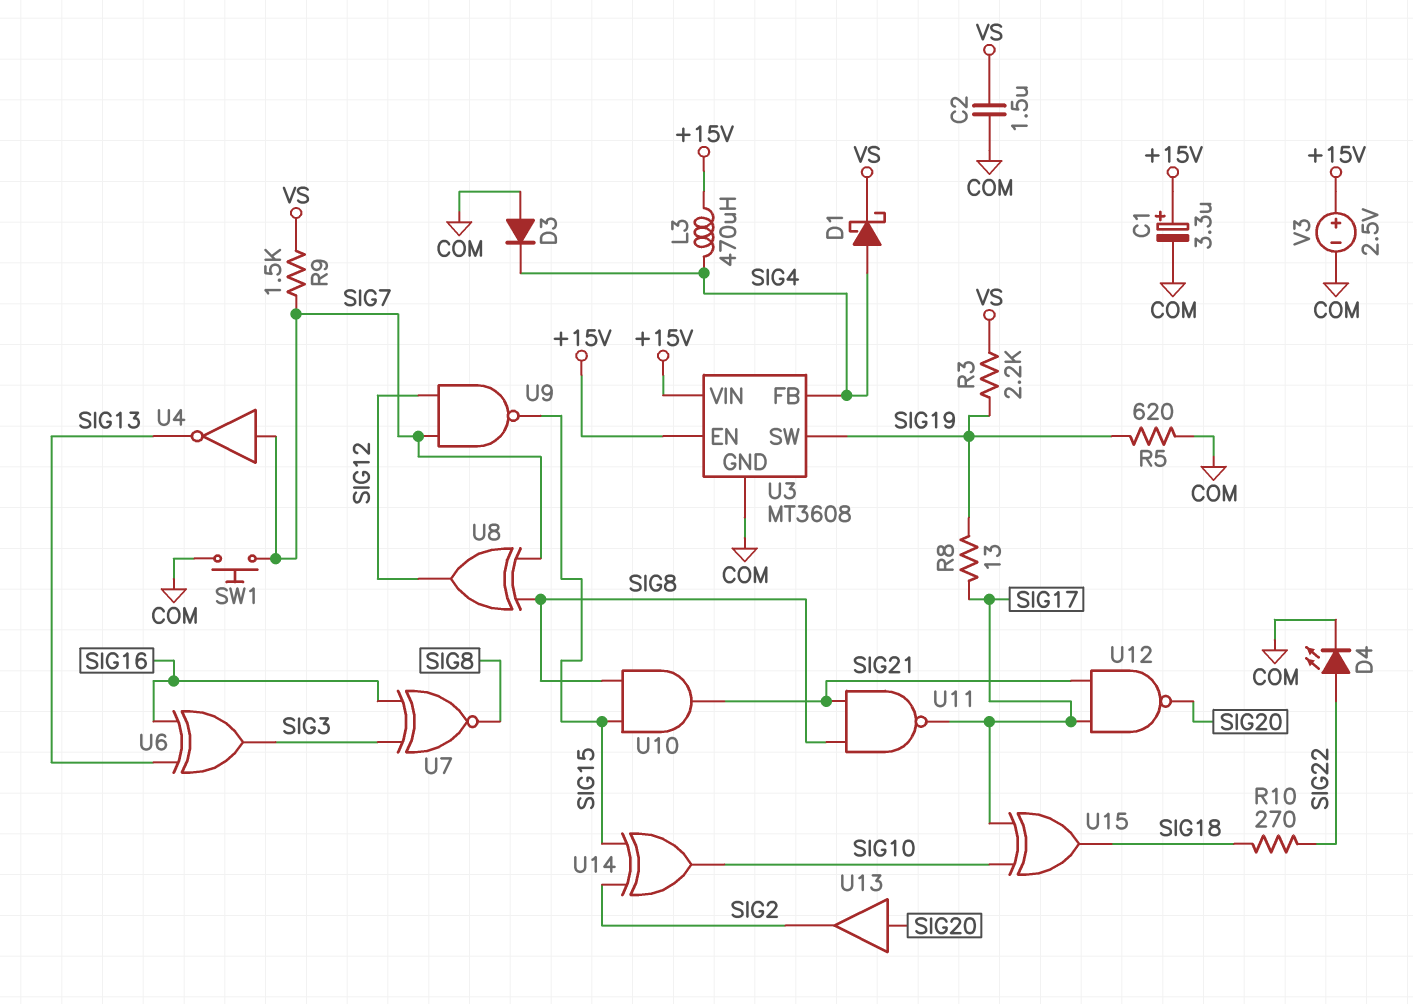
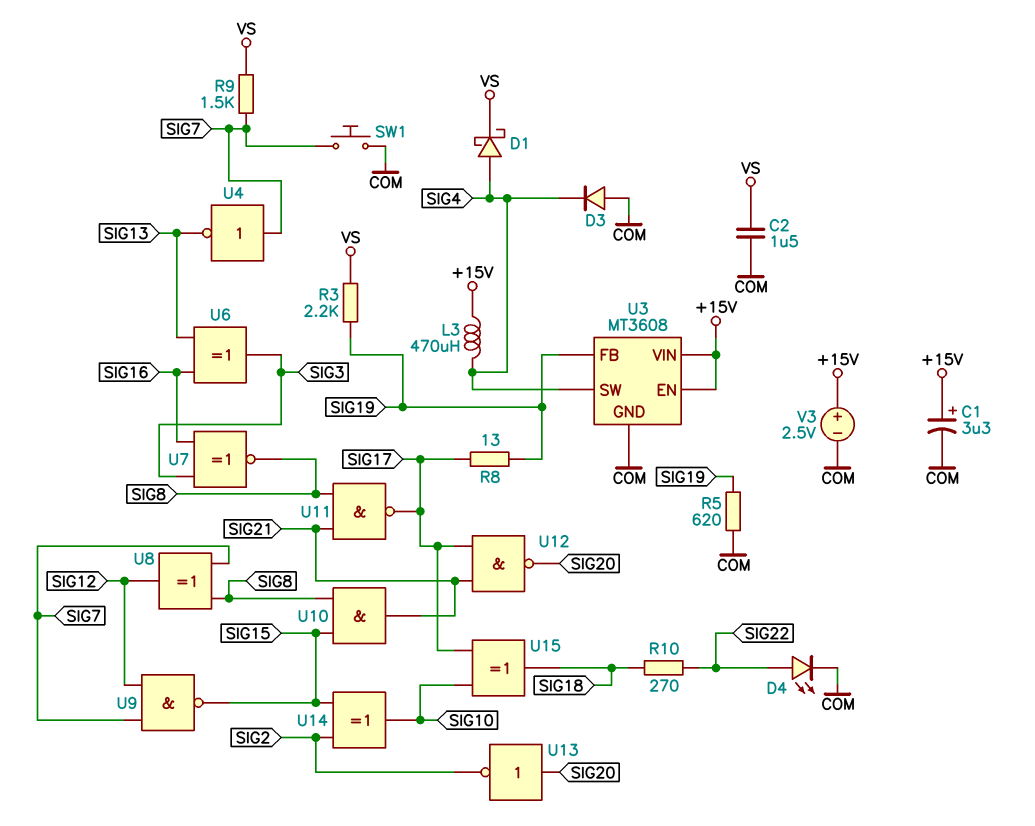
U3 pin FB: SIG4 -> SIG19
U3 pin SW: SIG19 -> SIG4
U13: buffer (in SIG20, out SIG2) -> NOT (in SIG20, out SIG2)

